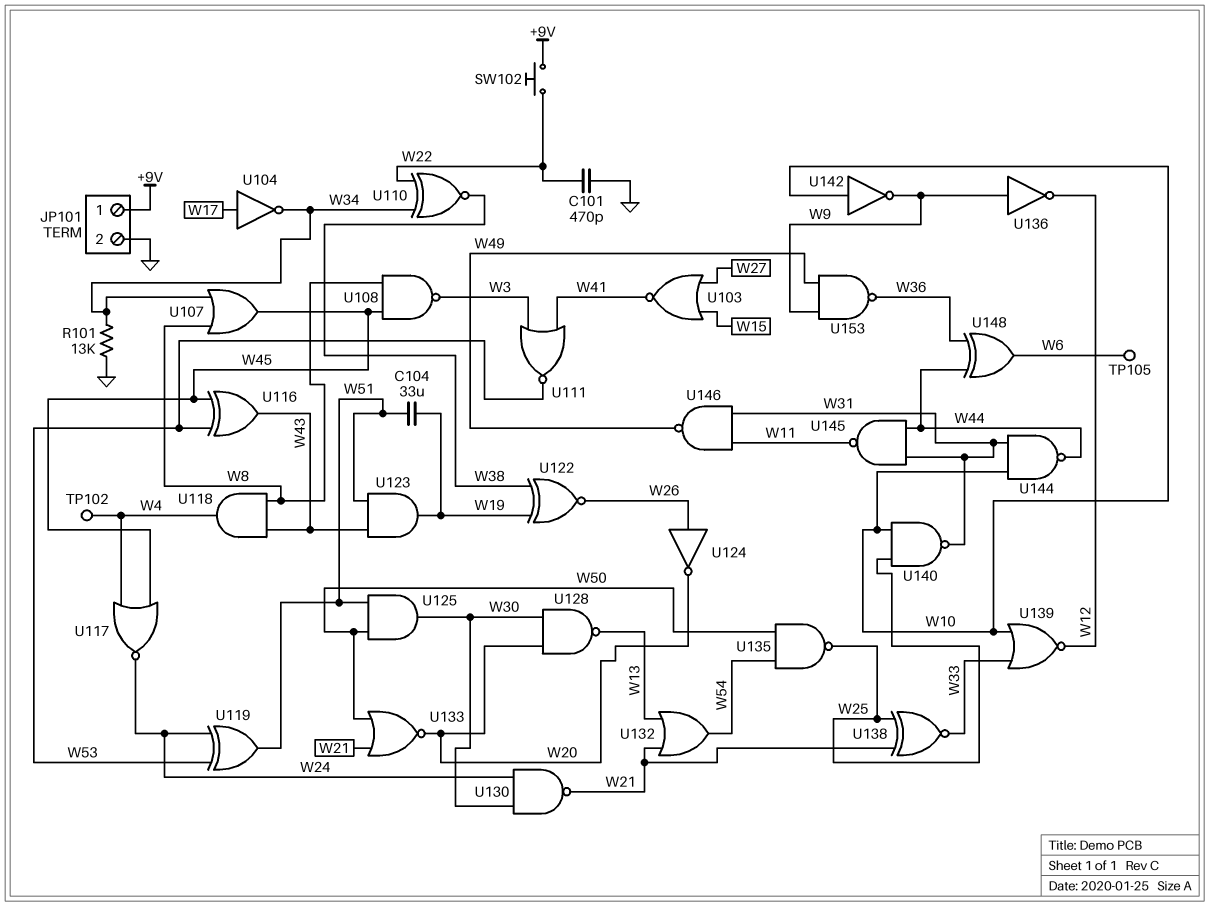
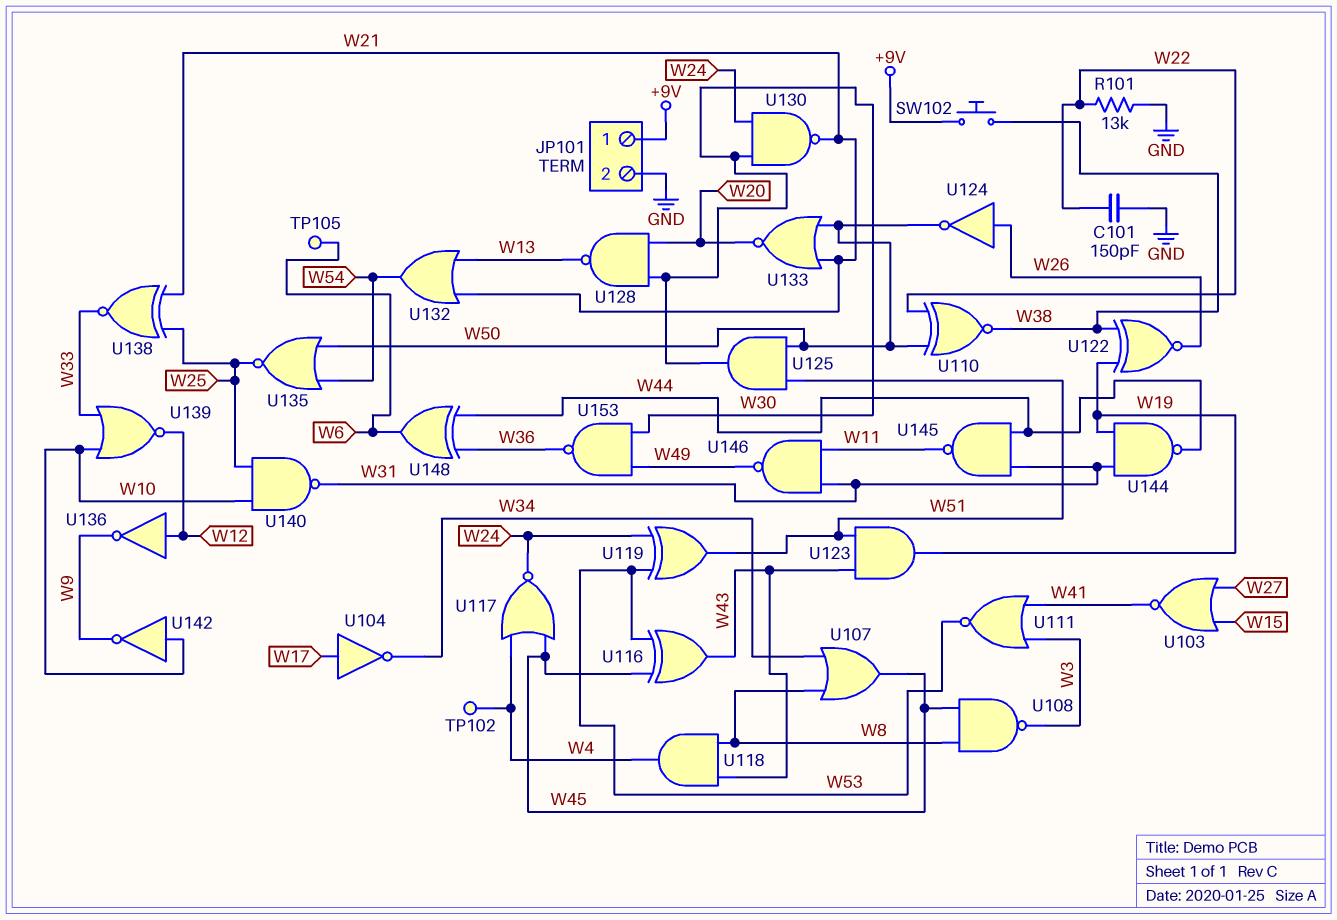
C101: 470pF (GND, W22) -> 150pF (GND, W22)
C104: 33uF (W19, W51) -> none
R101: 13k (GND, W34) -> 13k (GND, W22)
SW102: button (+9V, W22) -> button (+9V, W38)
U110: XNOR (in W22, in W34, out W38) -> XNOR (in W22, in W50, out W38)
U124: NOT (in W26, out W20) -> NOT (in W26, out W50)
U135: NAND (in W50, in W54, out W25) -> NOR (in W50, in W54, out W25)
U136: NOT (in W9, out W12) -> NOT (in W12, out W9)
U144: NAND (in W10, in W31, out W44) -> NAND (in W19, in W31, out W44)
U153: NAND (in W9, in W49, out W36) -> NAND (in W30, in W49, out W36)

